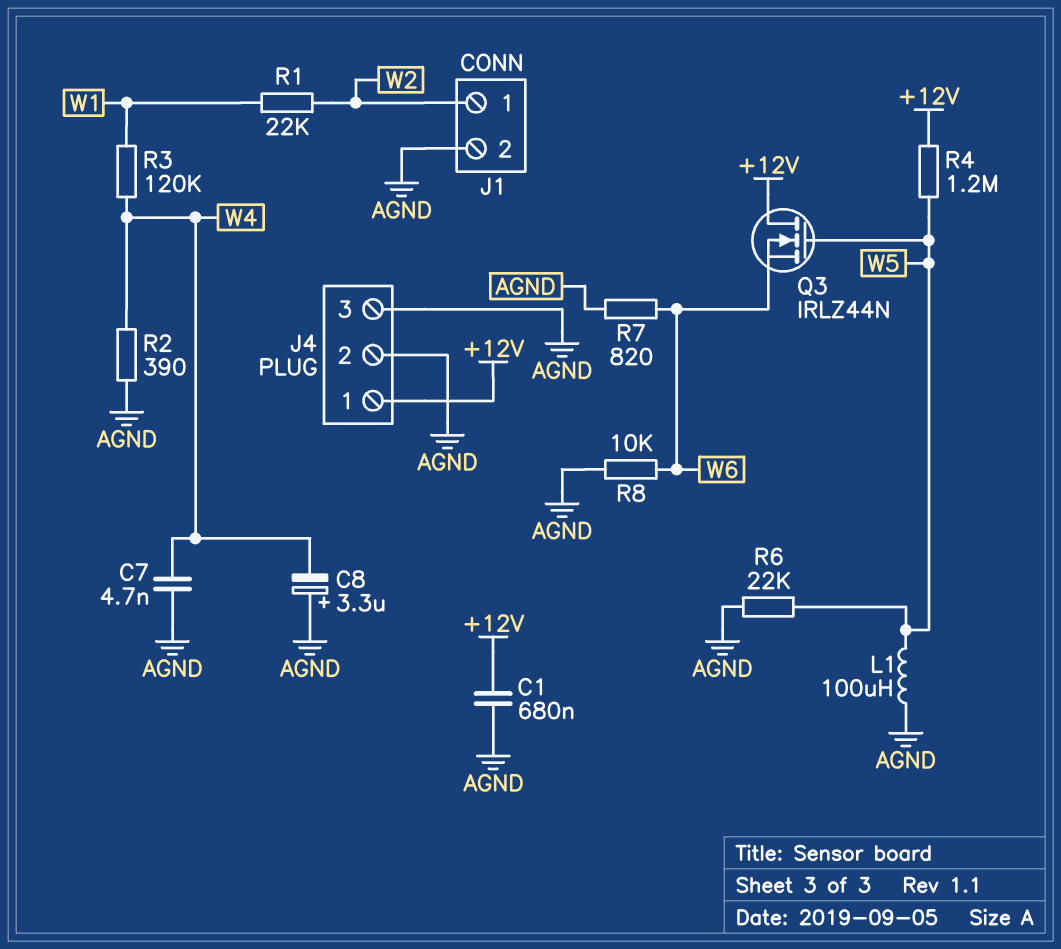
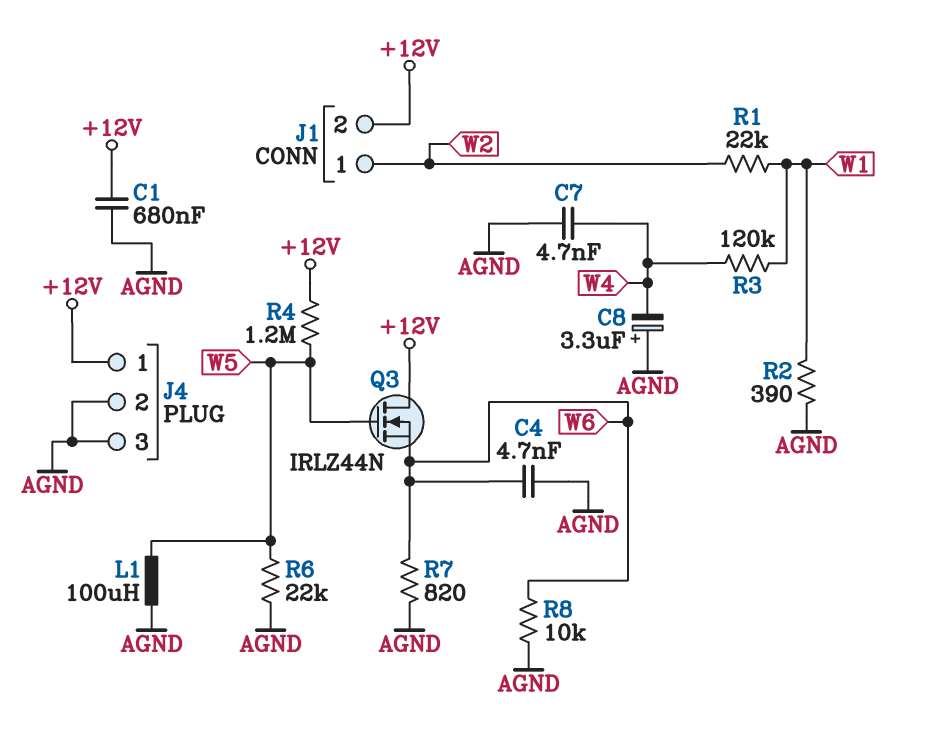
C4: none -> 4.7nF (AGND, W6)
J1 pin 2: AGND -> +12V
R2: 390 (AGND, W4) -> 390 (AGND, W1)

